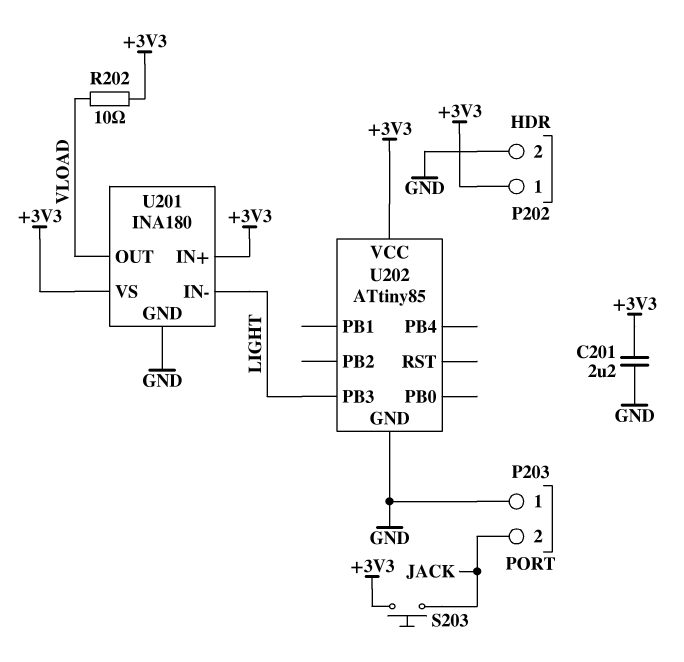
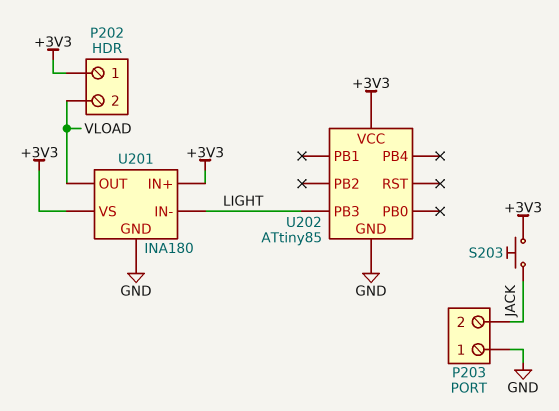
C201: 2.2uF (+3V3, GND) -> none
P202 pin 2: GND -> VLOAD
R202: 10 (+3V3, VLOAD) -> none

